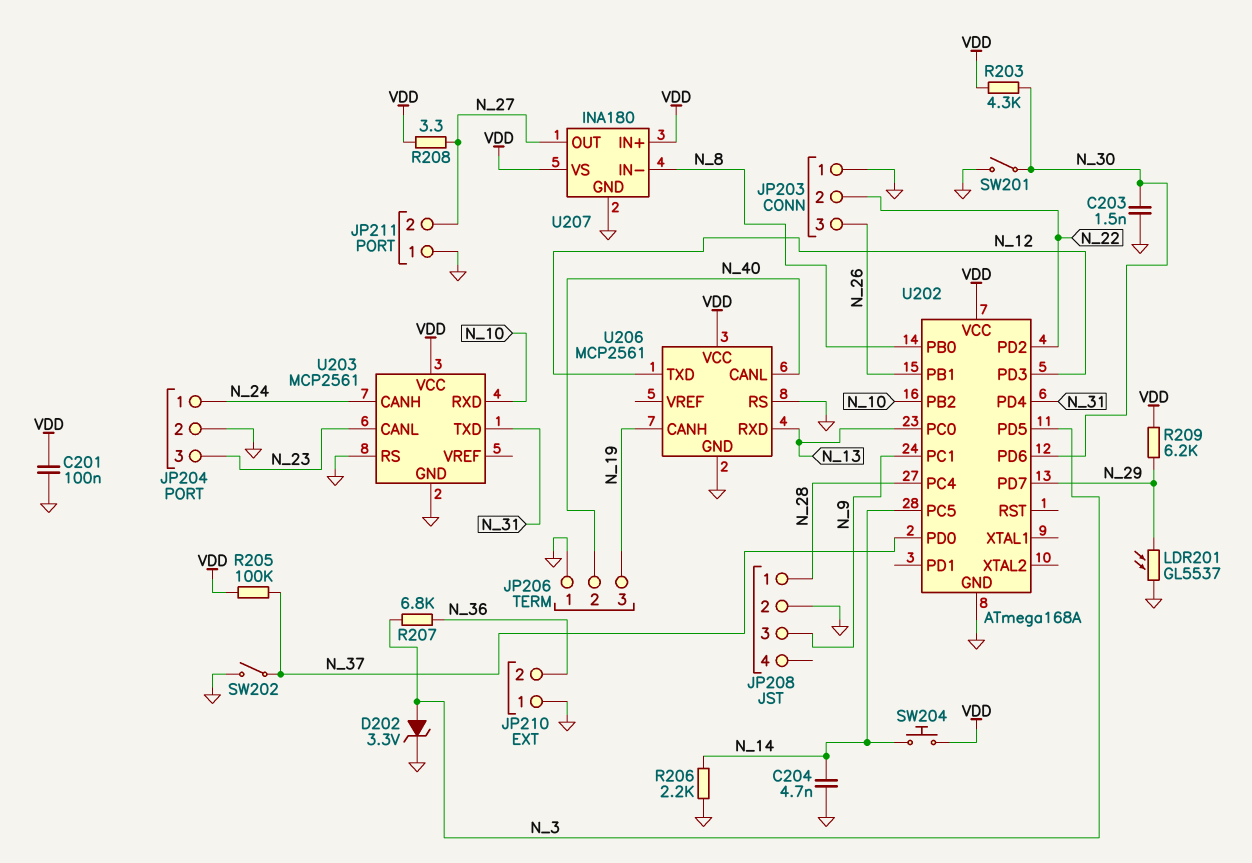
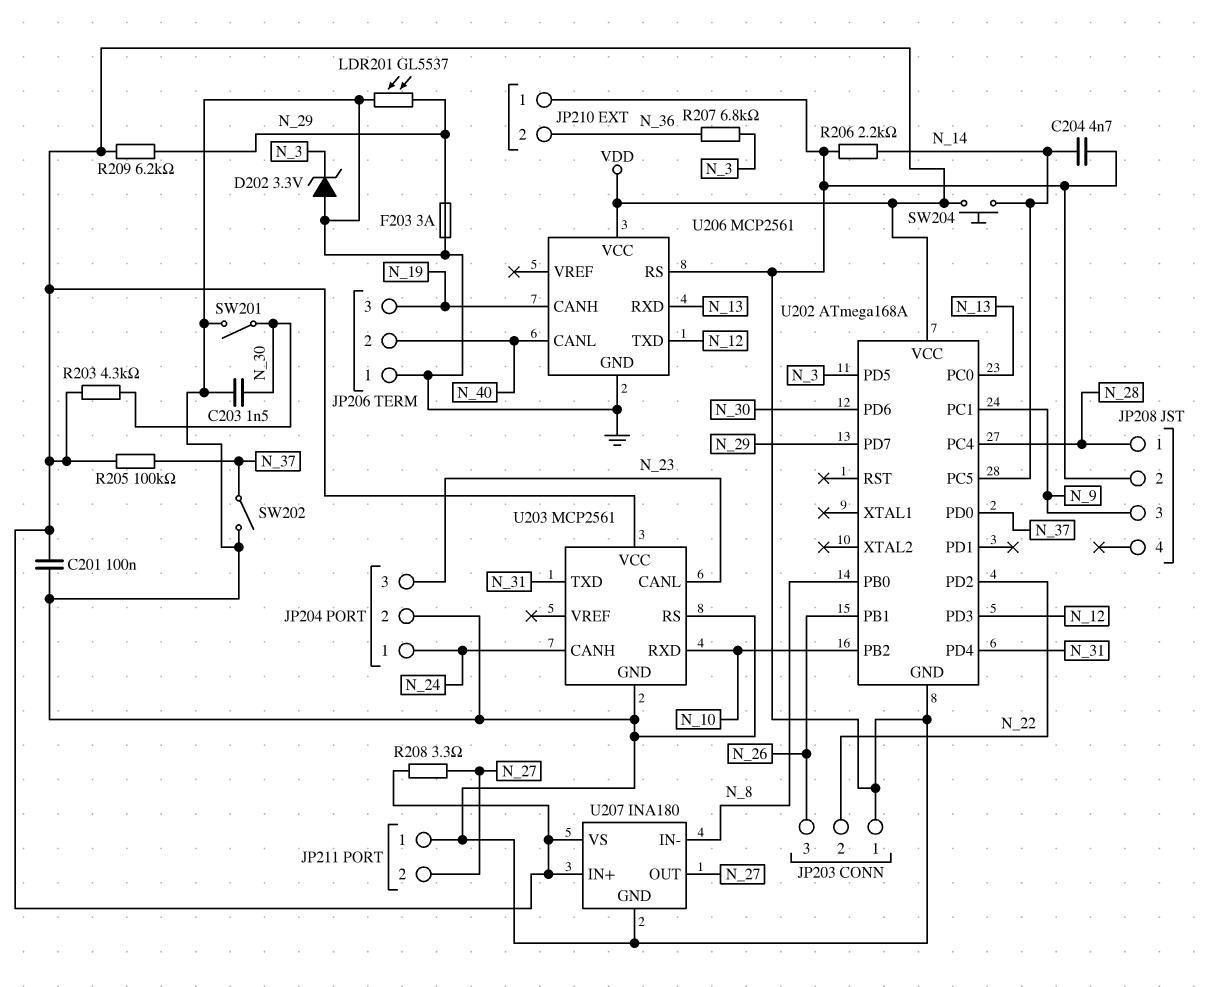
D202: zener 3.3V (A N_3, K GND) -> zener 3.3V (A GND, K N_3)
F203: none -> 3A (GND, N_29)

